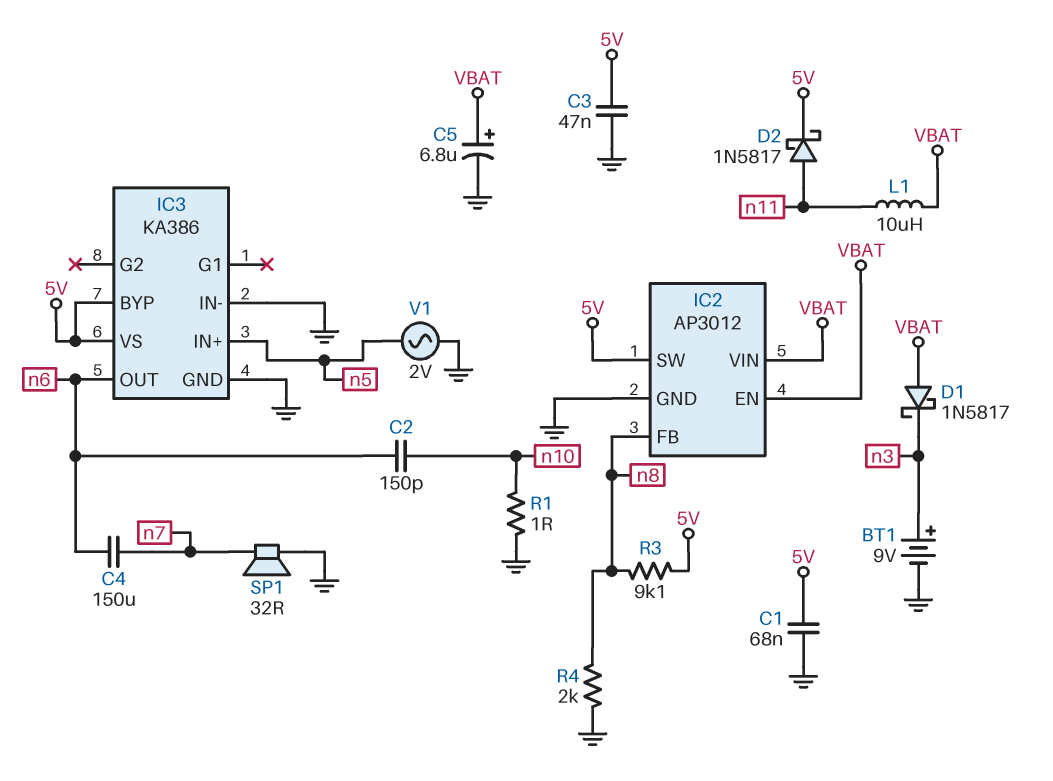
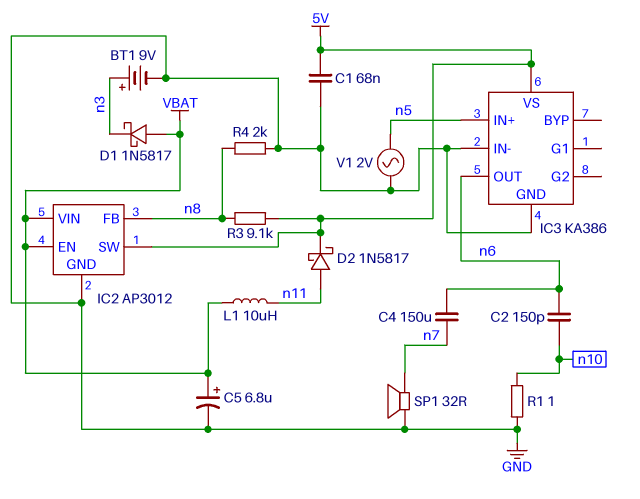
C3: 47nF (5V, GND) -> none
IC3 pin BYP: 5V -> none

